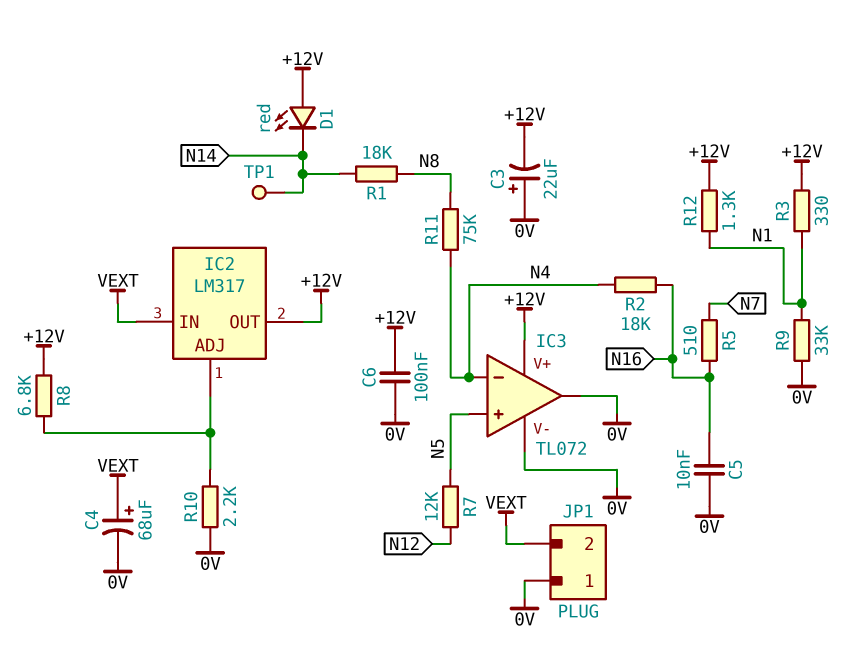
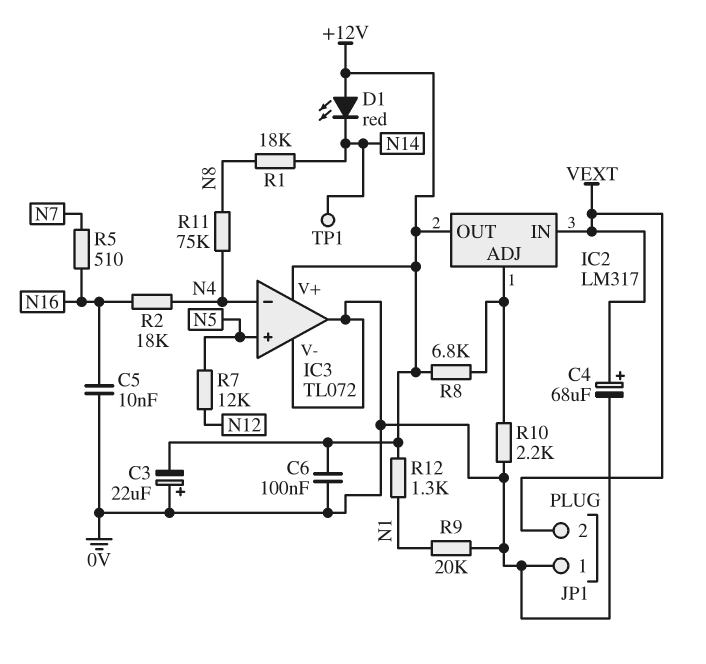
R3: 330 (+12V, N1) -> none
R9: 33k (0V, N1) -> 20k (0V, N1)

